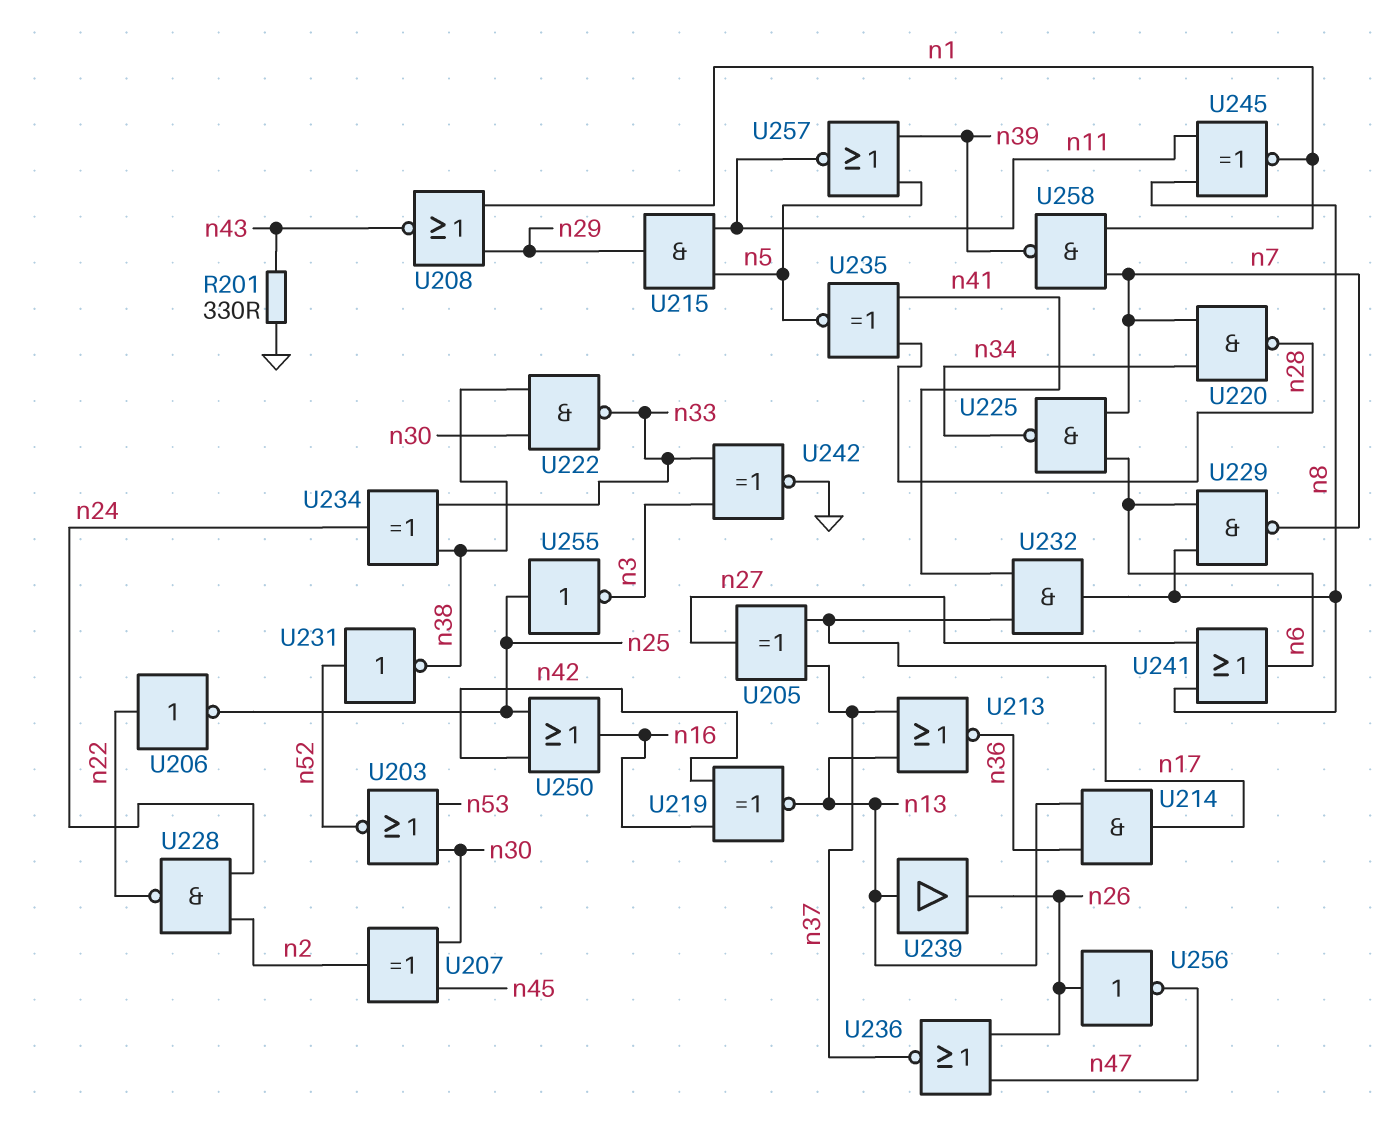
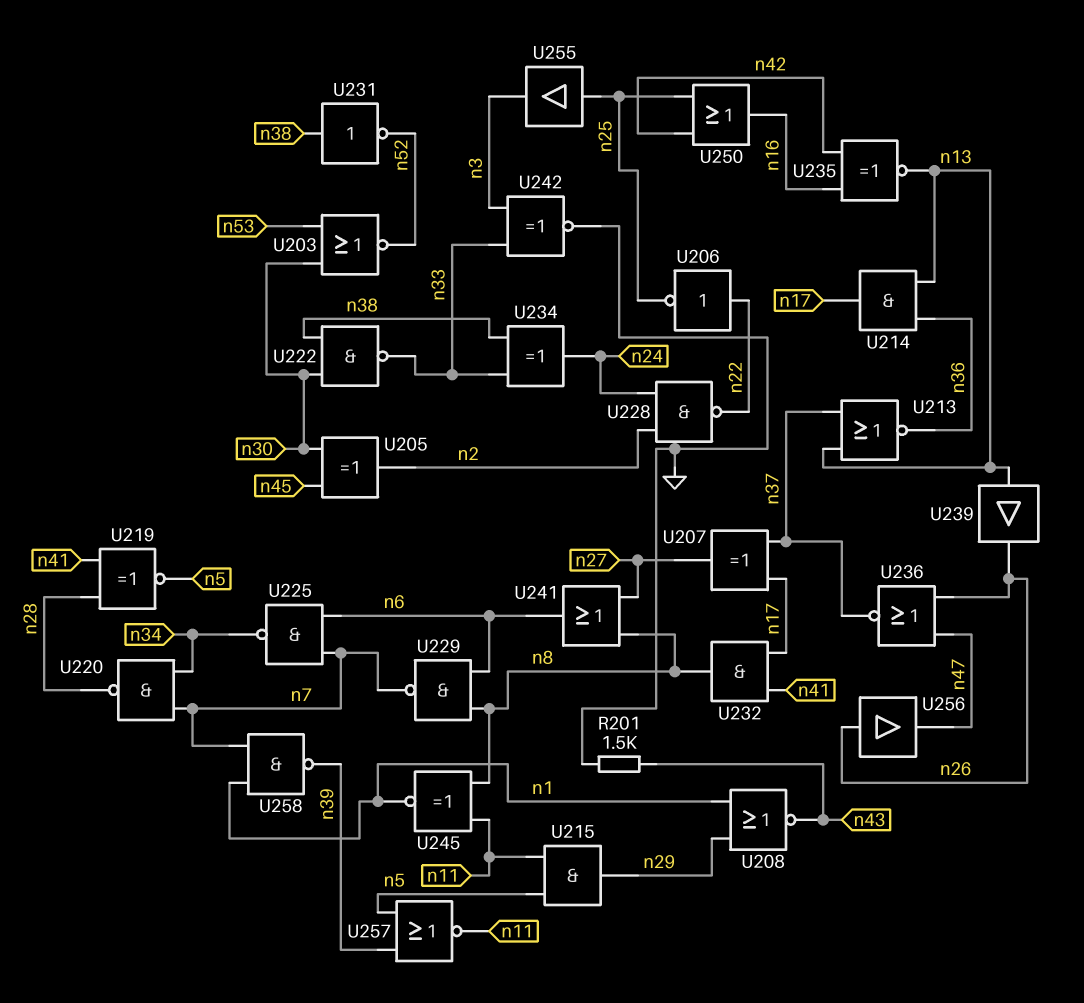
R201: 330 (GND, n43) -> 1.5k (GND, n43)
U205: XOR (in n17, in n37, out n27) -> XOR (in n30, in n45, out n2)
U207: XOR (in n30, in n45, out n2) -> XOR (in n17, in n37, out n27)
U219: XNOR (in n16, in n42, out n13) -> XNOR (in n28, in n41, out n5)
U231: NOT (in n52, out n38) -> NOT (in n38, out n52)
U235: XNOR (in n28, in n41, out n5) -> XNOR (in n16, in n42, out n13)
U255: NOT (in n25, out n3) -> buffer (in n25, out n3)
U256: NOT (in n26, out n47) -> buffer (in n26, out n47)

